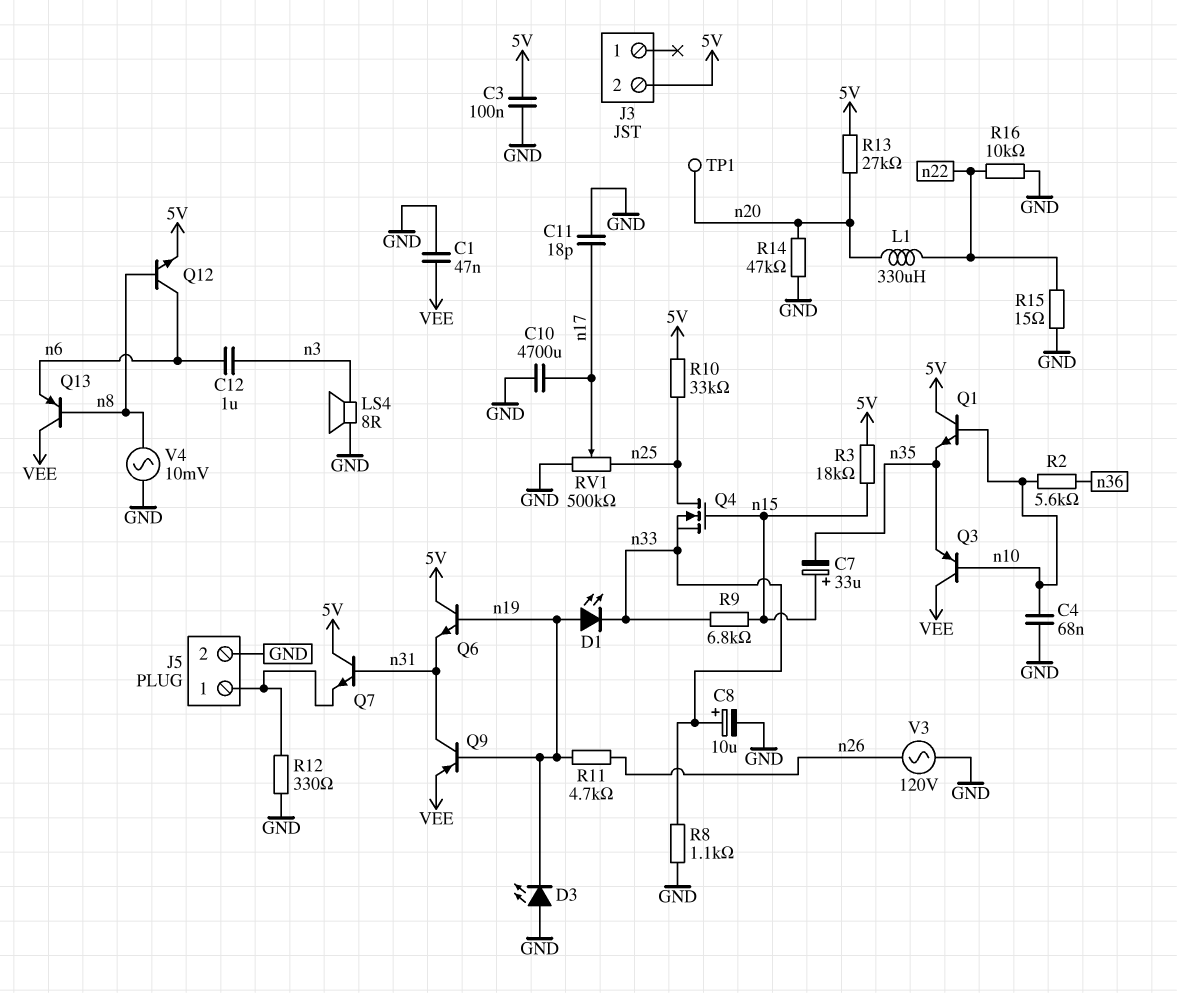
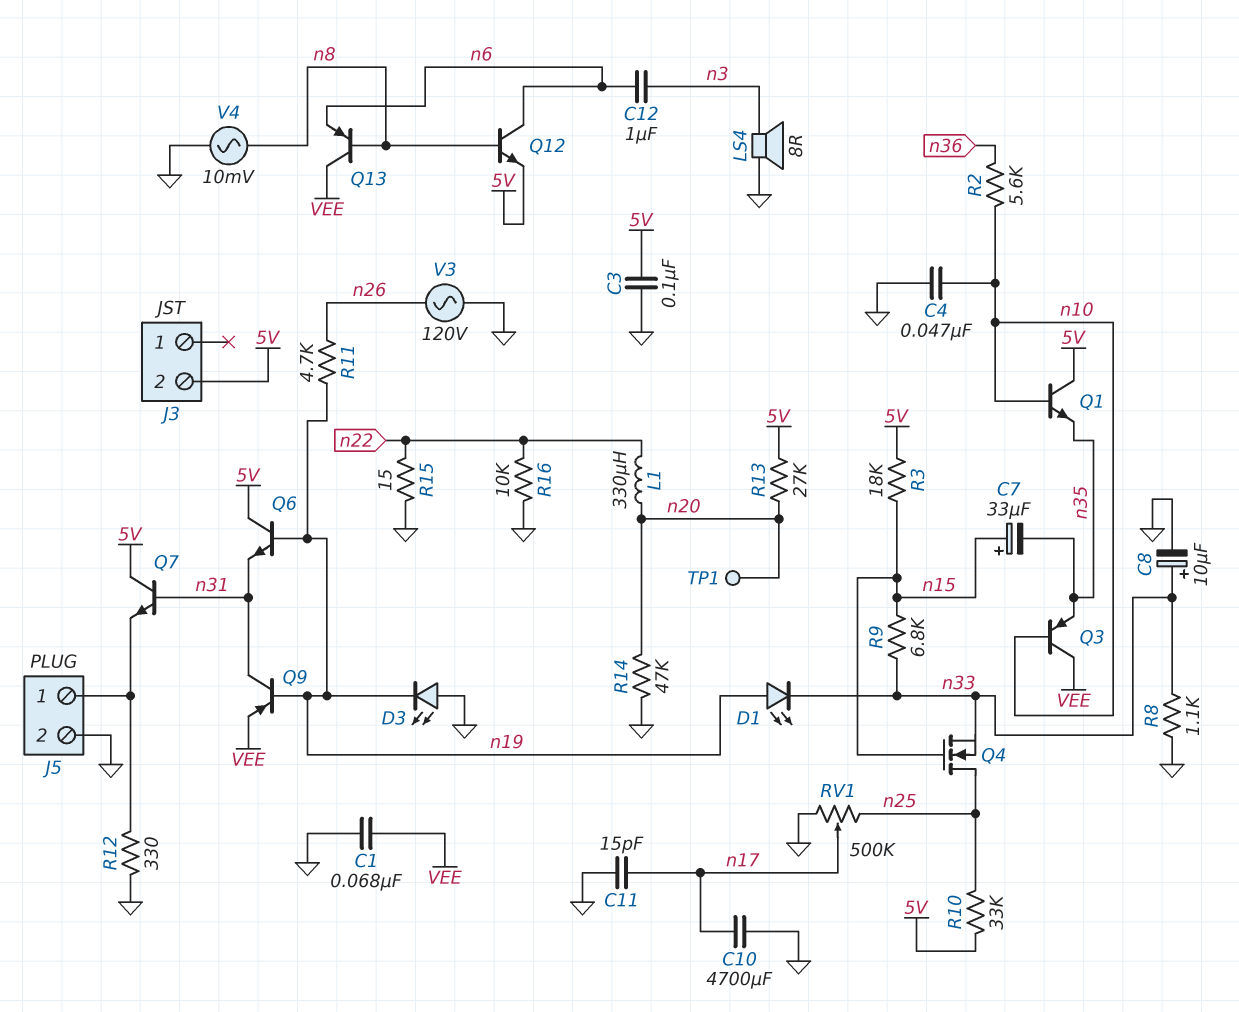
C1: 47nF (GND, VEE) -> 68nF (GND, VEE)
C4: 68nF (GND, n10) -> 47nF (GND, n10)
C11: 18pF (GND, n17) -> 15pF (GND, n17)

